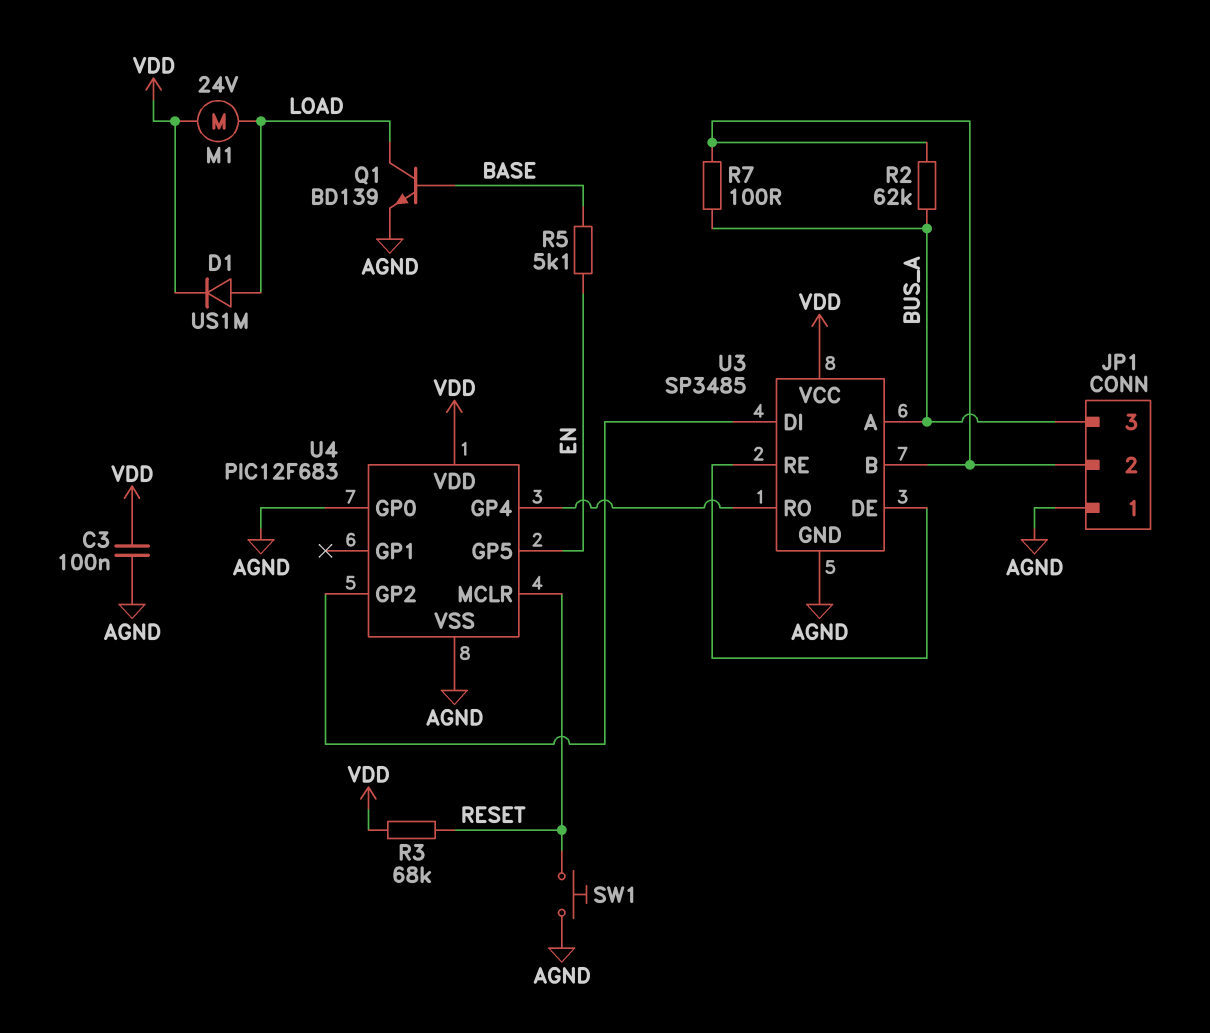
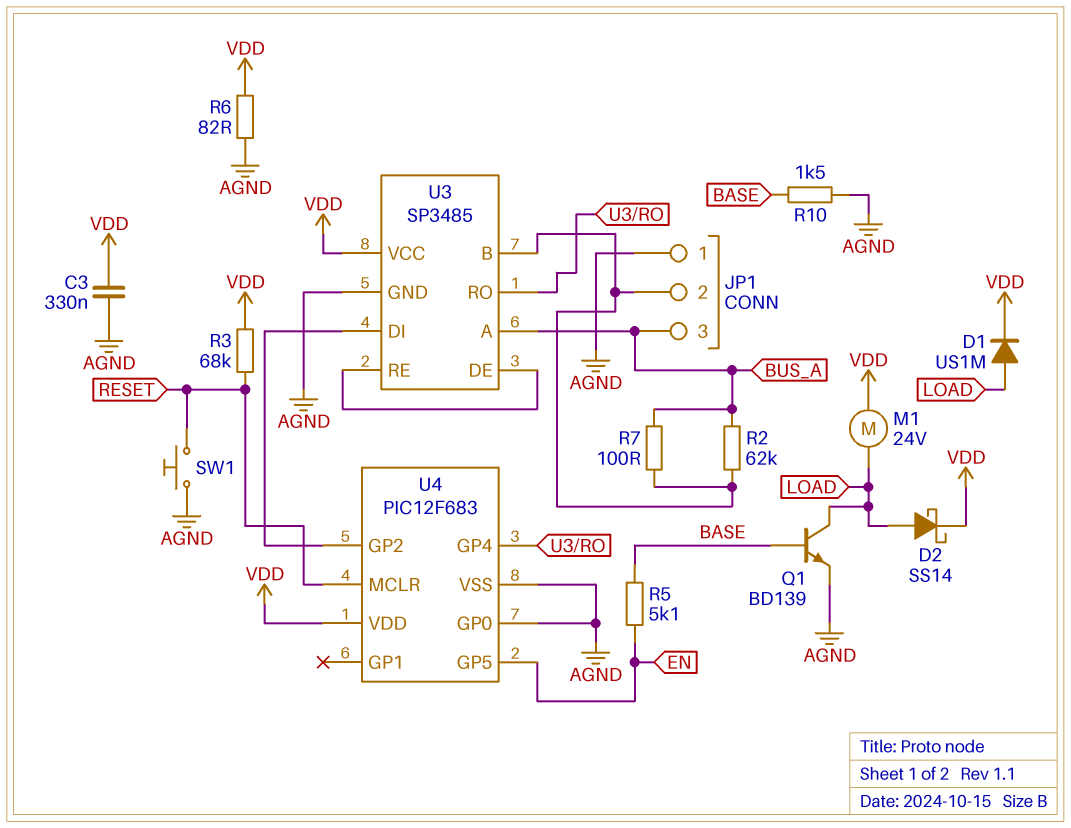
C3: 100nF (AGND, VDD) -> 330nF (AGND, VDD)
D2: none -> schottky SS14 (A LOAD, K VDD)
R6: none -> 82 (AGND, VDD)
R10: none -> 1.5k (AGND, BASE)

